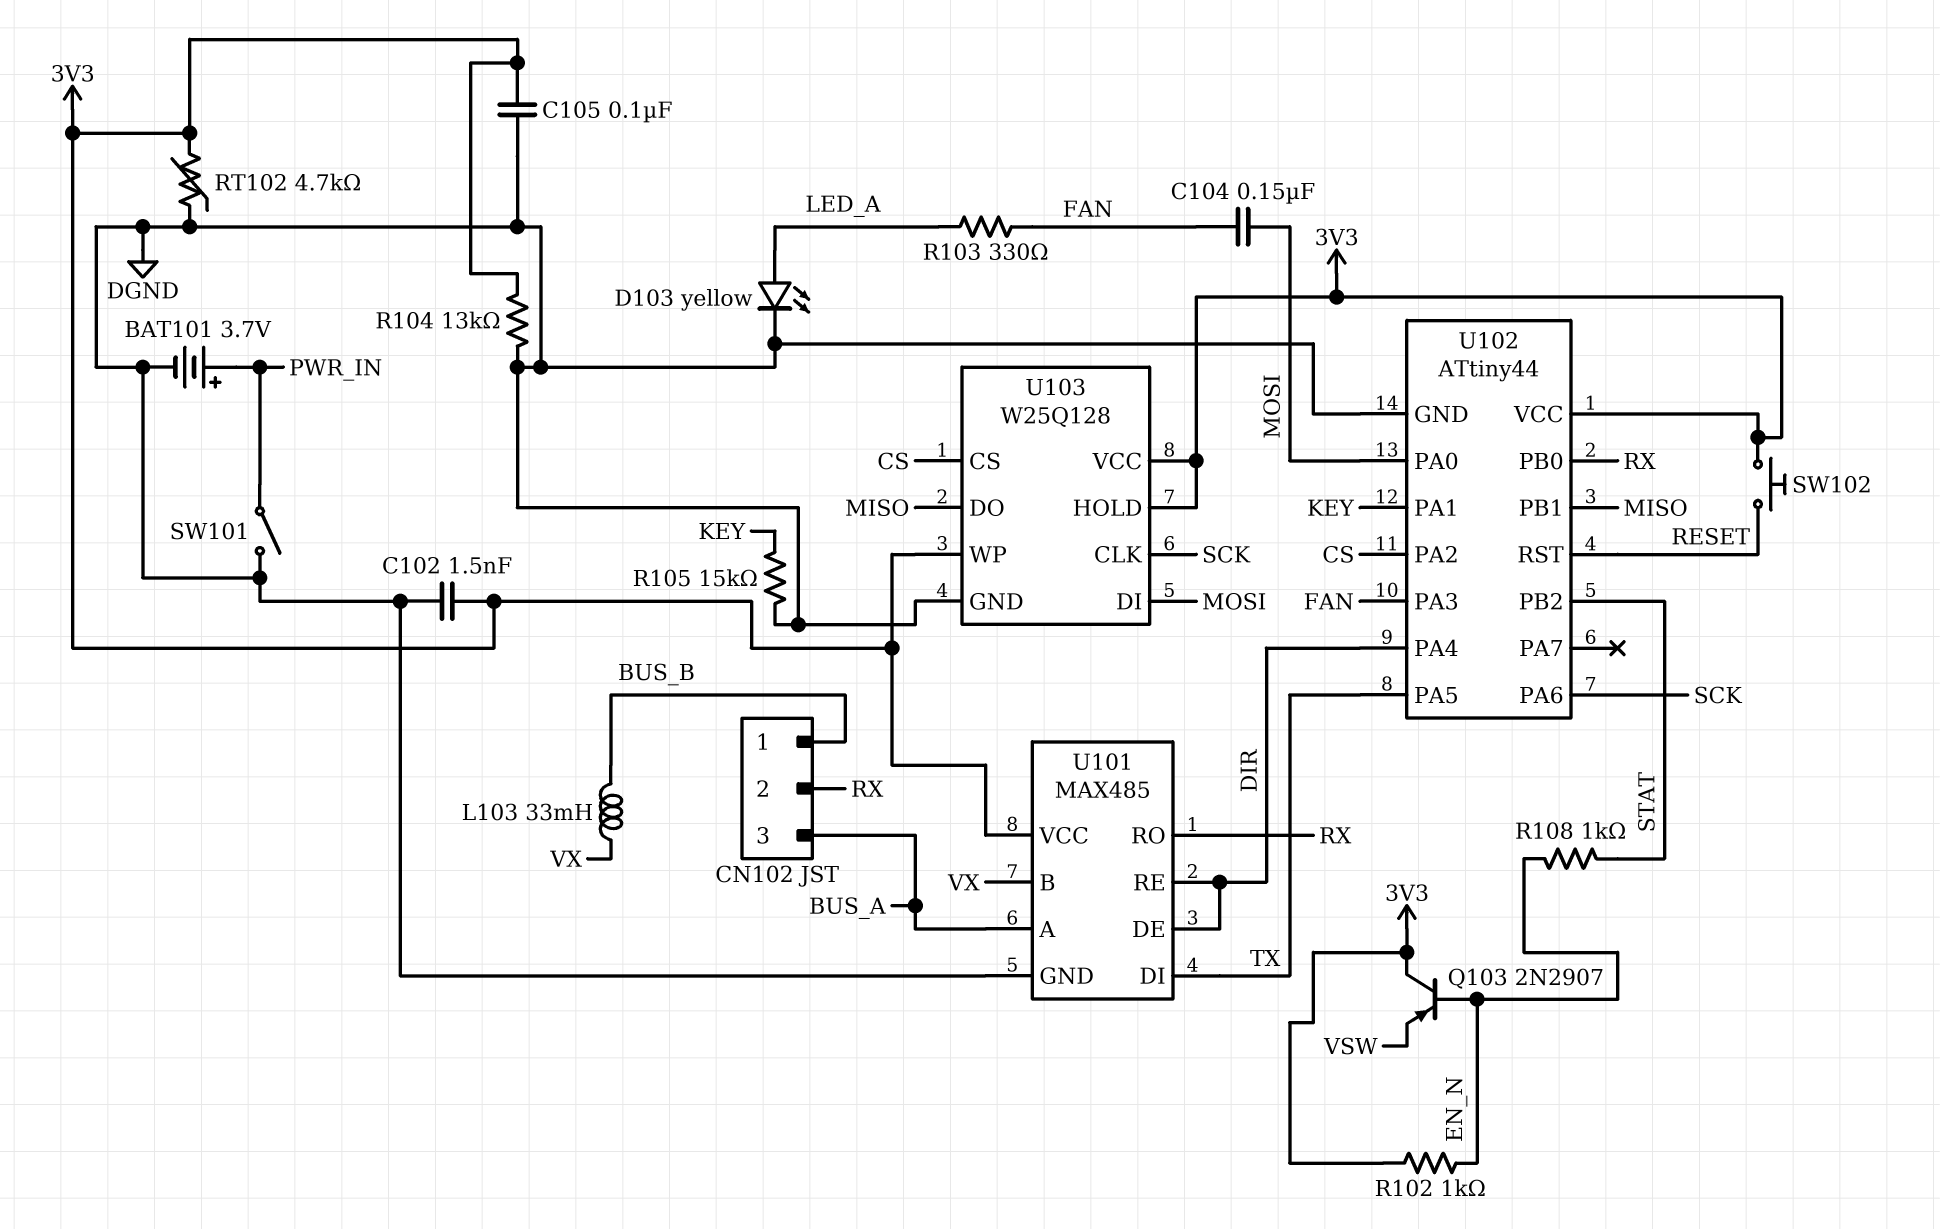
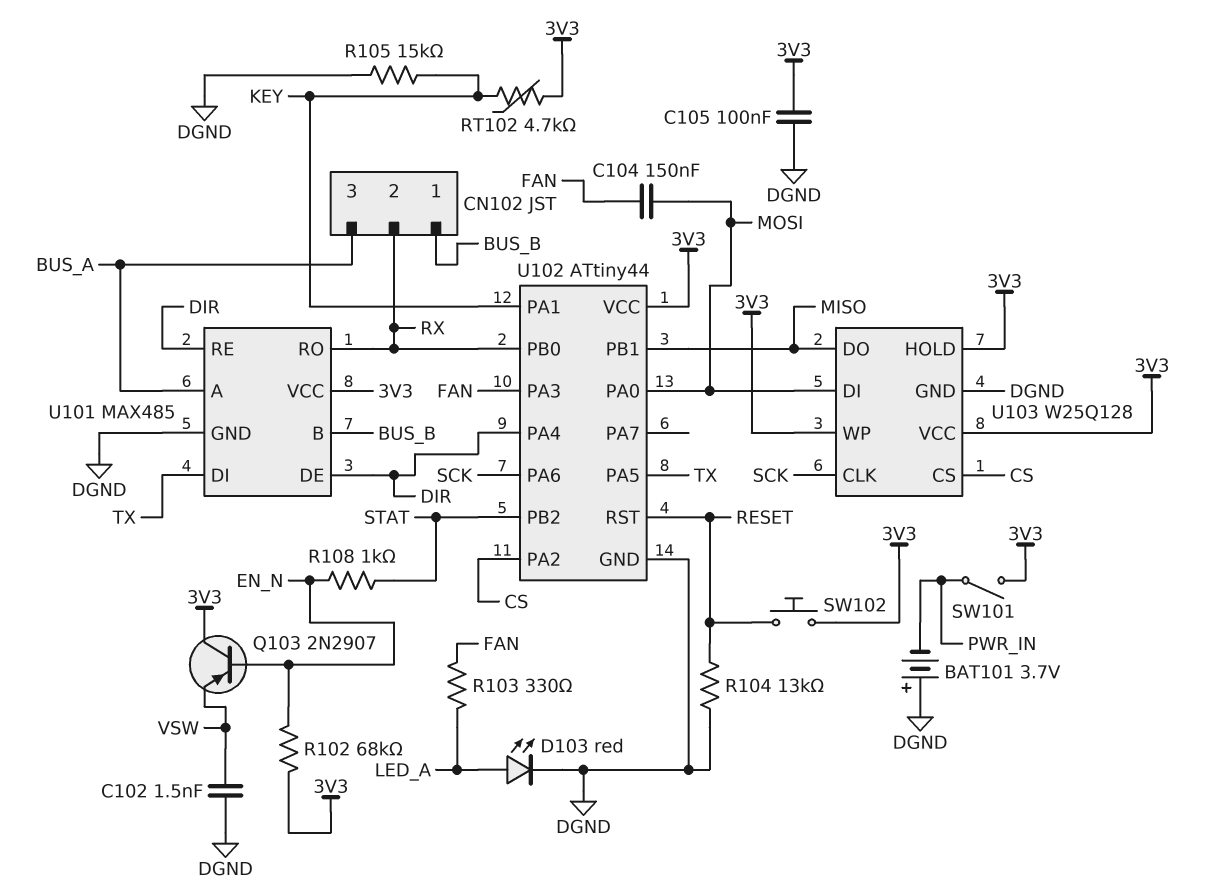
BAT101: 3.7V (plus PWR_IN, minus DGND) -> 3.7V (plus DGND, minus PWR_IN)
C102: 1.5nF (3V3, DGND) -> 1.5nF (DGND, VSW)
D103: LED yellow (A LED_A, K DGND) -> LED red (A LED_A, K DGND)
L103: 33mH (BUS_B, VX) -> none
R102: 1k (3V3, EN_N) -> 68k (3V3, EN_N)
R104: 13k (3V3, DGND) -> 13k (DGND, RESET)
RT102: 4.7k (3V3, DGND) -> 4.7k (3V3, KEY)
SW101: switch (DGND, PWR_IN) -> switch (3V3, PWR_IN)
U101 pin B: VX -> BUS_B

